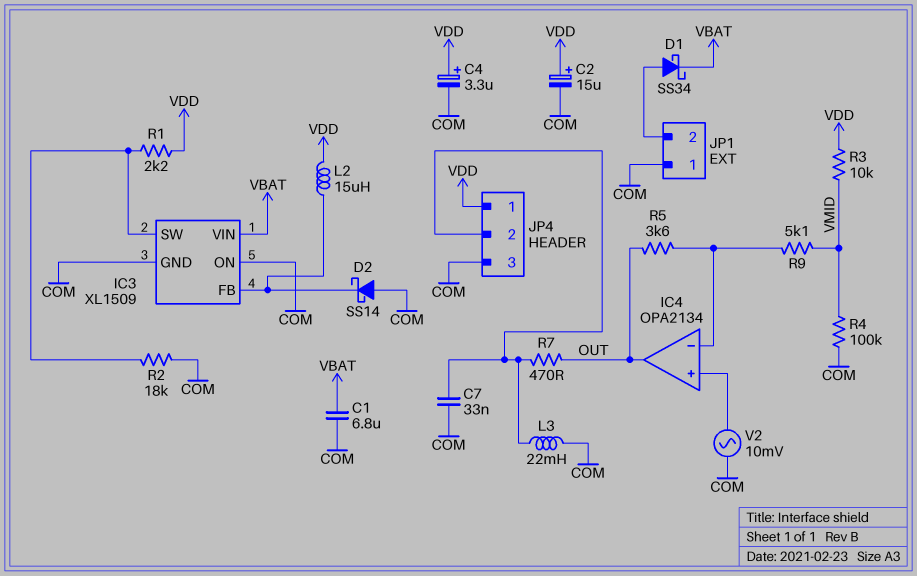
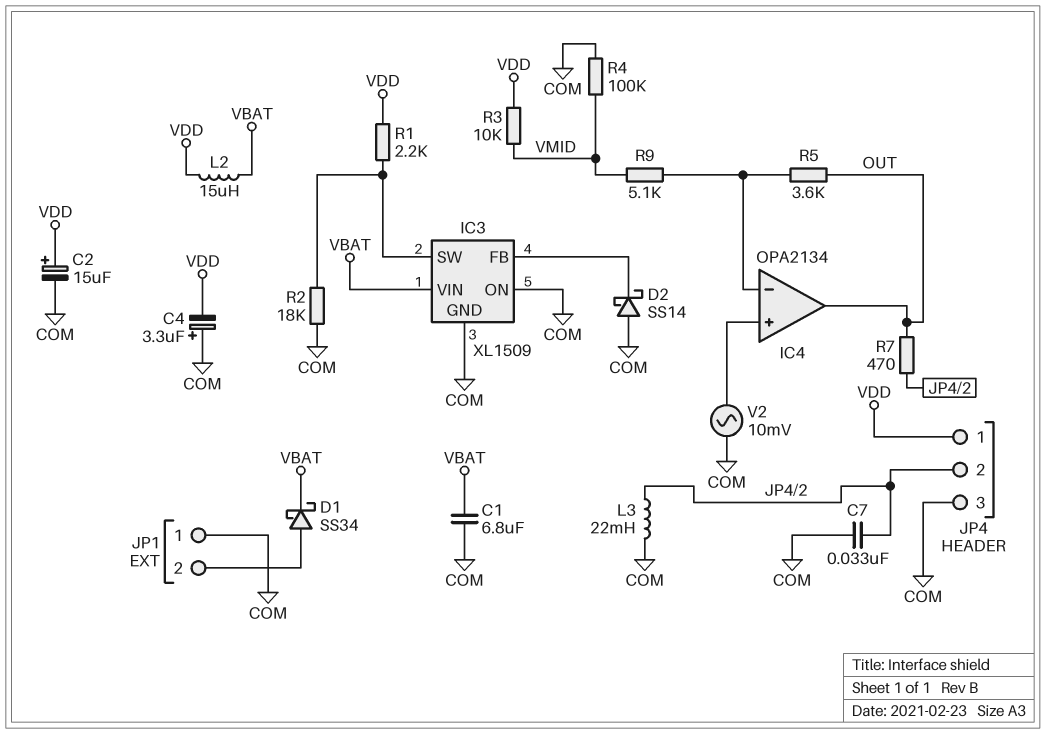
C4: 3.3uF (plus VDD, minus COM) -> 3.3uF (plus COM, minus VDD)
L2: 15uH (IC3/FB, VDD) -> 15uH (VBAT, VDD)

